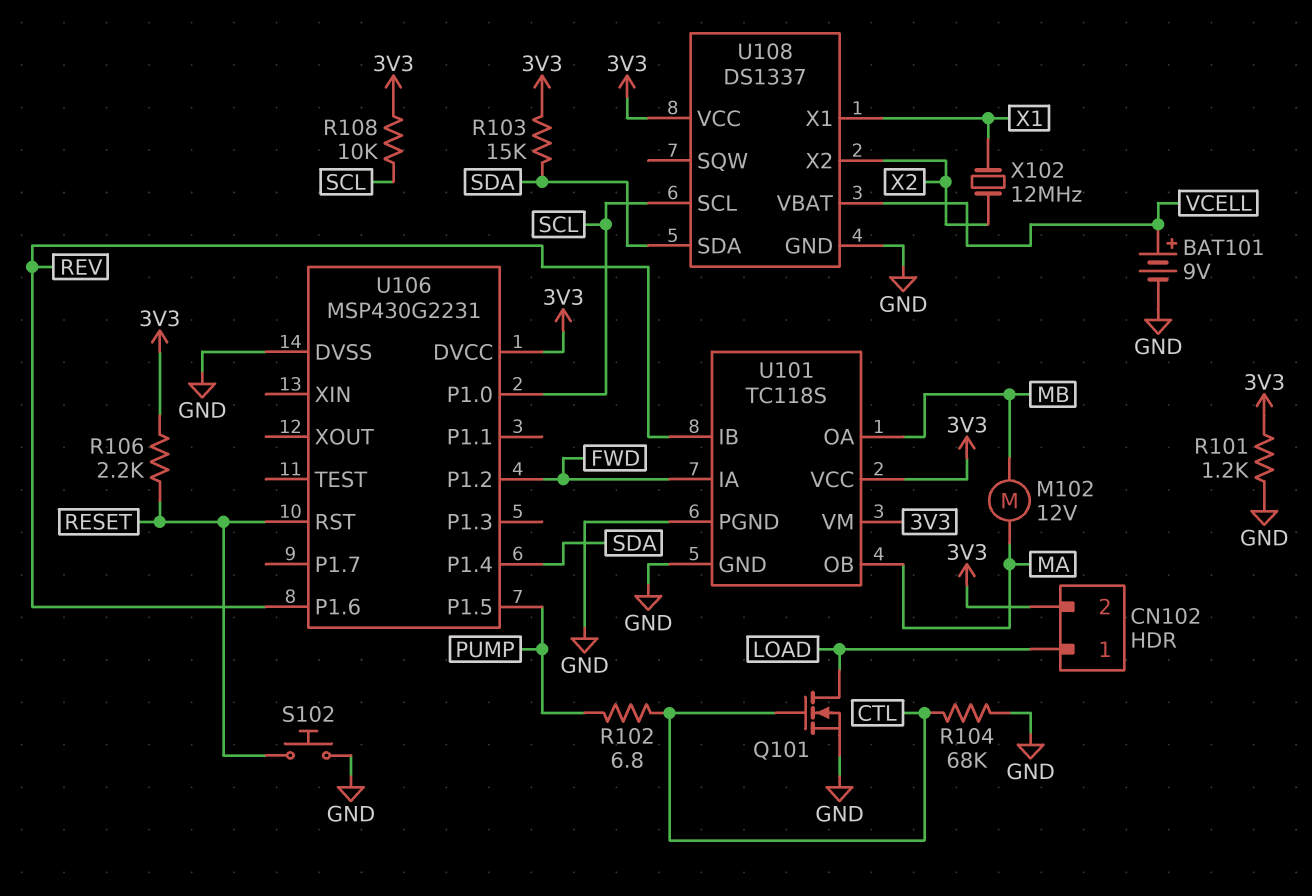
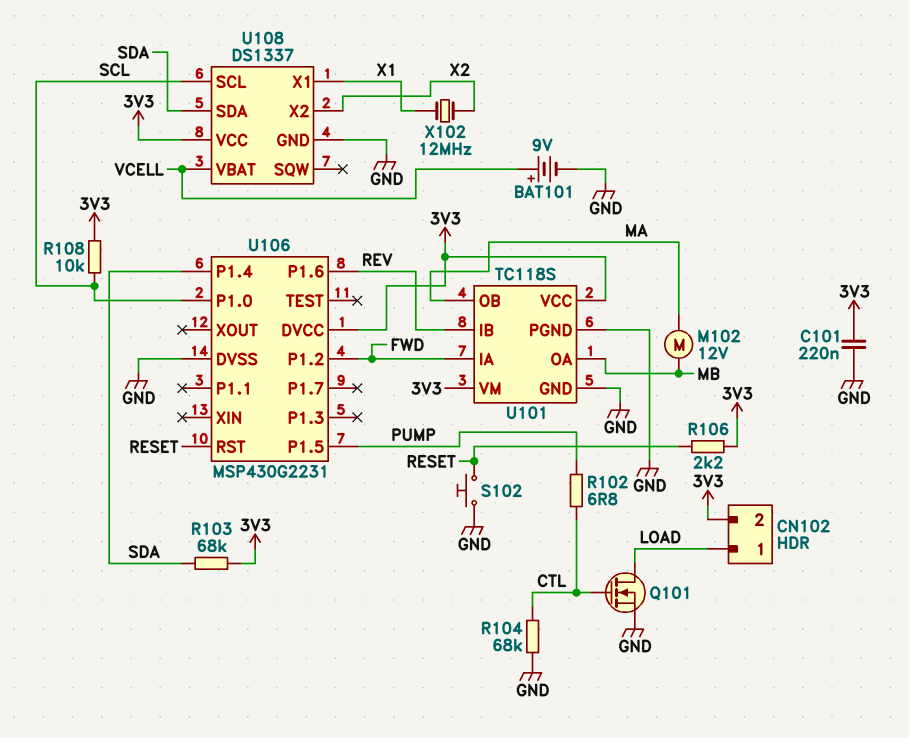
C101: none -> 220nF (3V3, GND)
R101: 1.2k (3V3, GND) -> none
R103: 15k (3V3, SDA) -> 68k (3V3, SDA)

